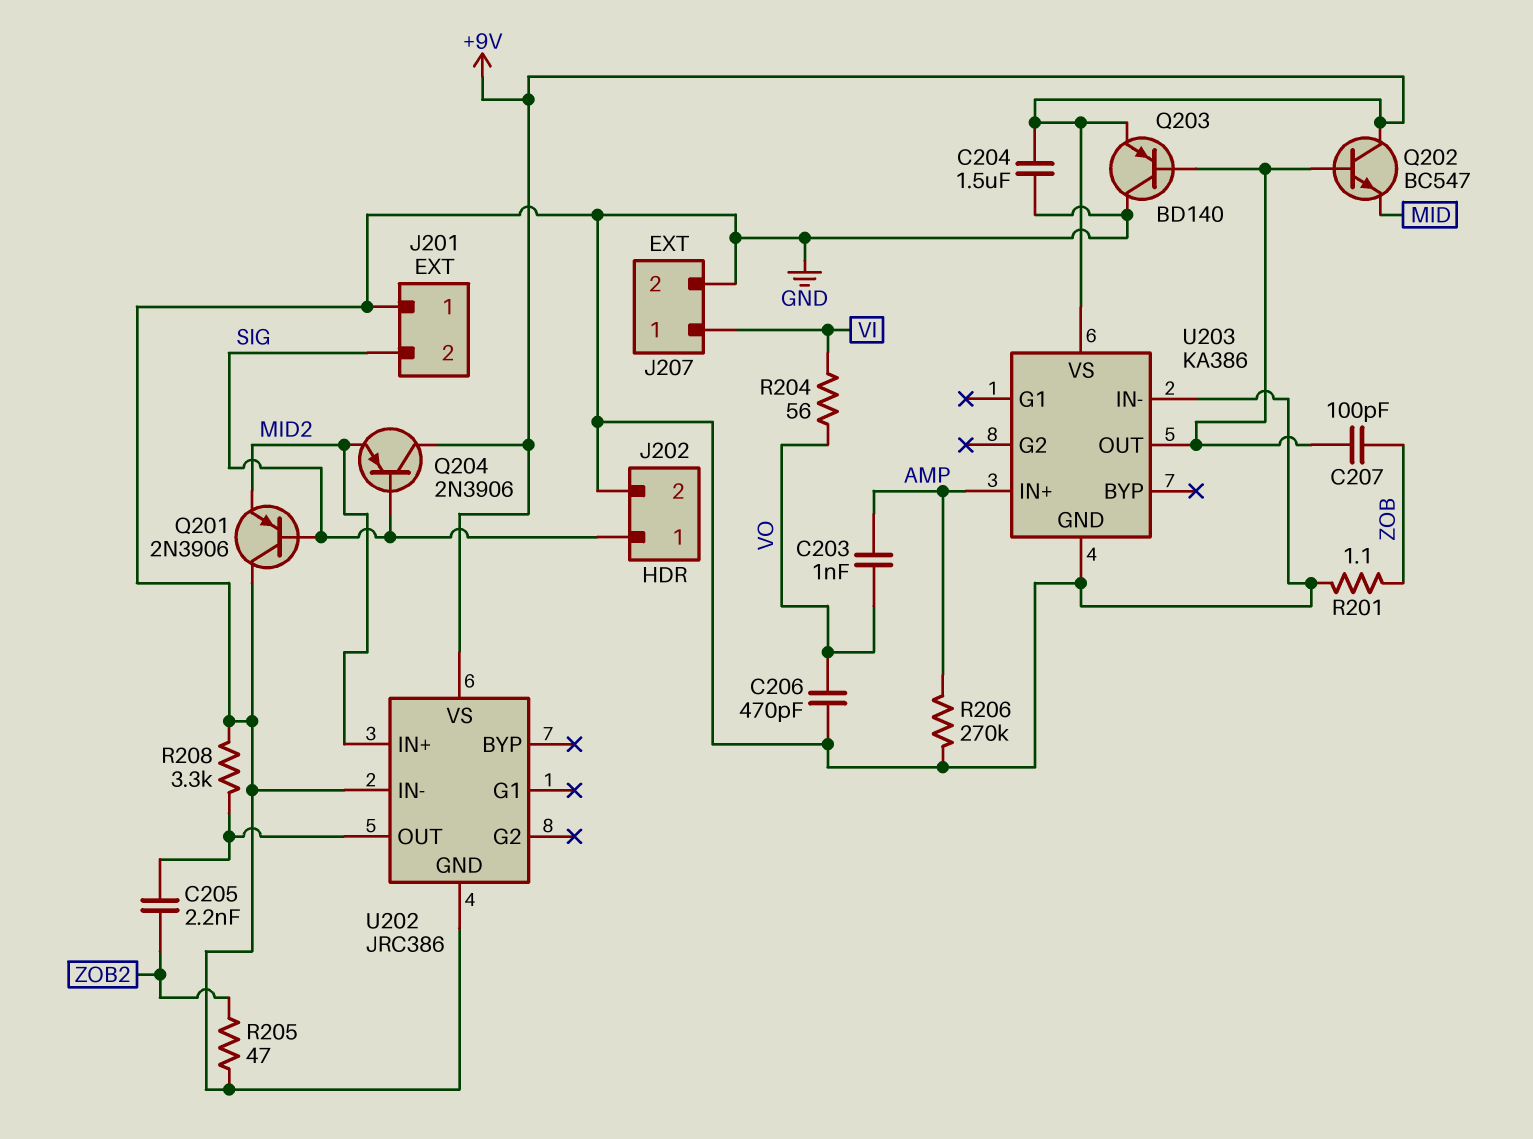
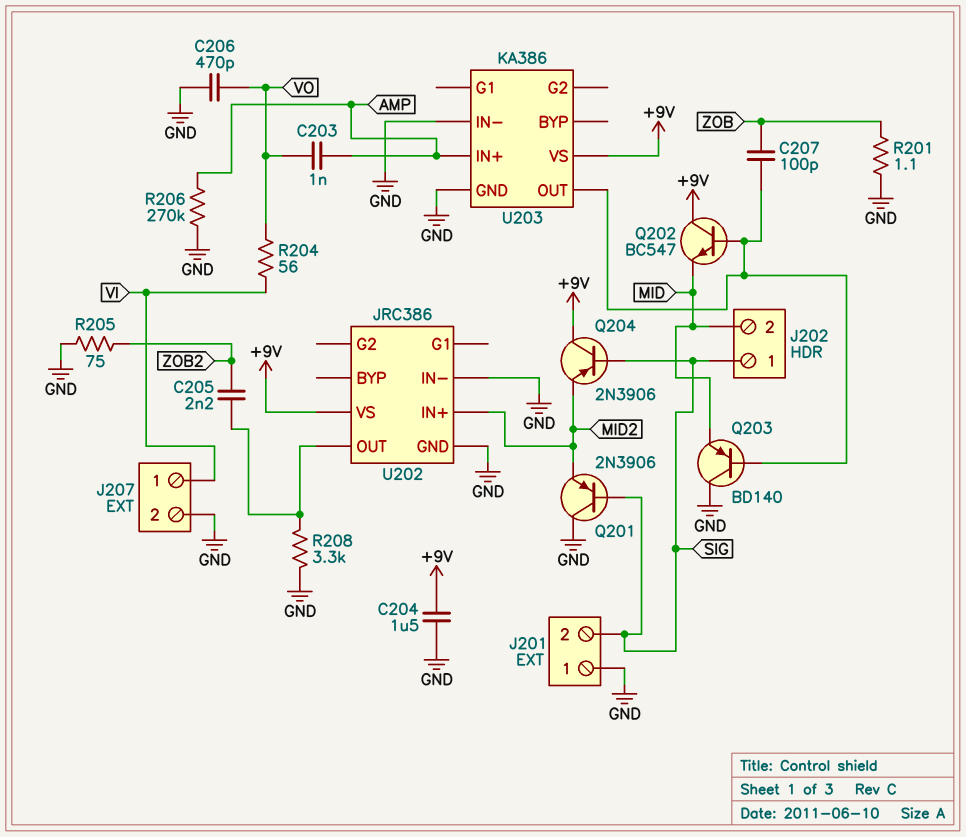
J202 pin 2: GND -> MID
Q203: PNP BD140 (B U203/OUT, C GND, E +9V) -> PNP BD140 (B U203/OUT, C GND, E MID)
R205: 47 (GND, ZOB2) -> 75 (GND, ZOB2)

